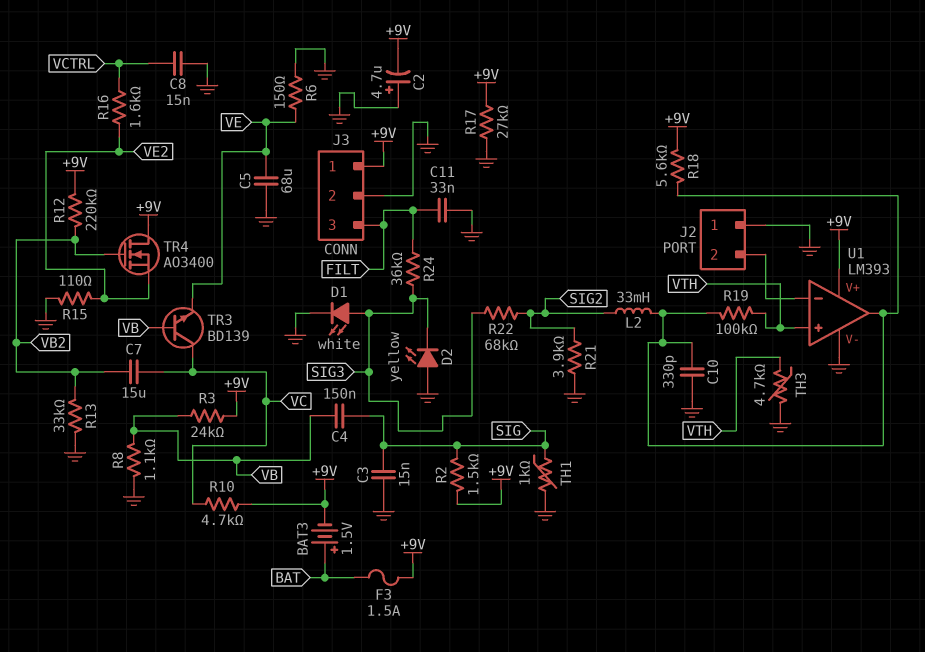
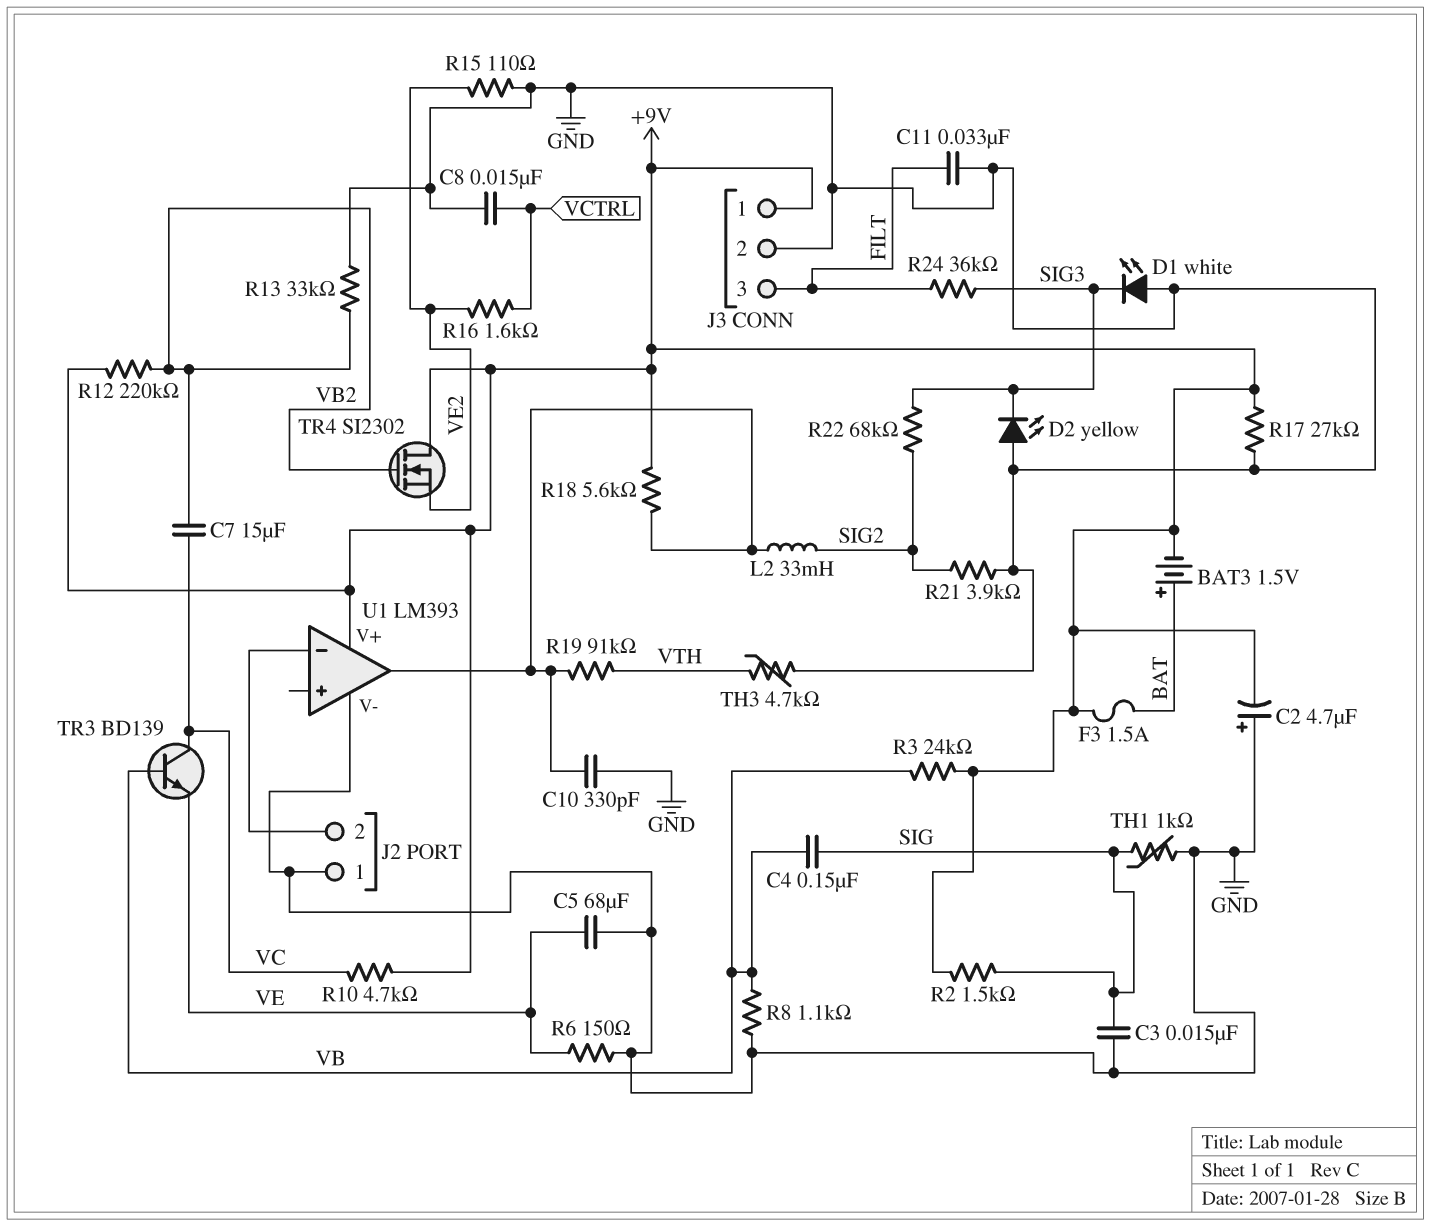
D1: LED white (A SIG3, K GND) -> LED white (A GND, K SIG3)
R19: 100k (U1/out, VTH) -> 91k (U1/out, VTH)
TR4: NMOS AO3400 (G VB2, D +9V, S VE2) -> NMOS SI2302 (G VB2, D +9V, S VE2)
U1 pin in+: VTH -> none

